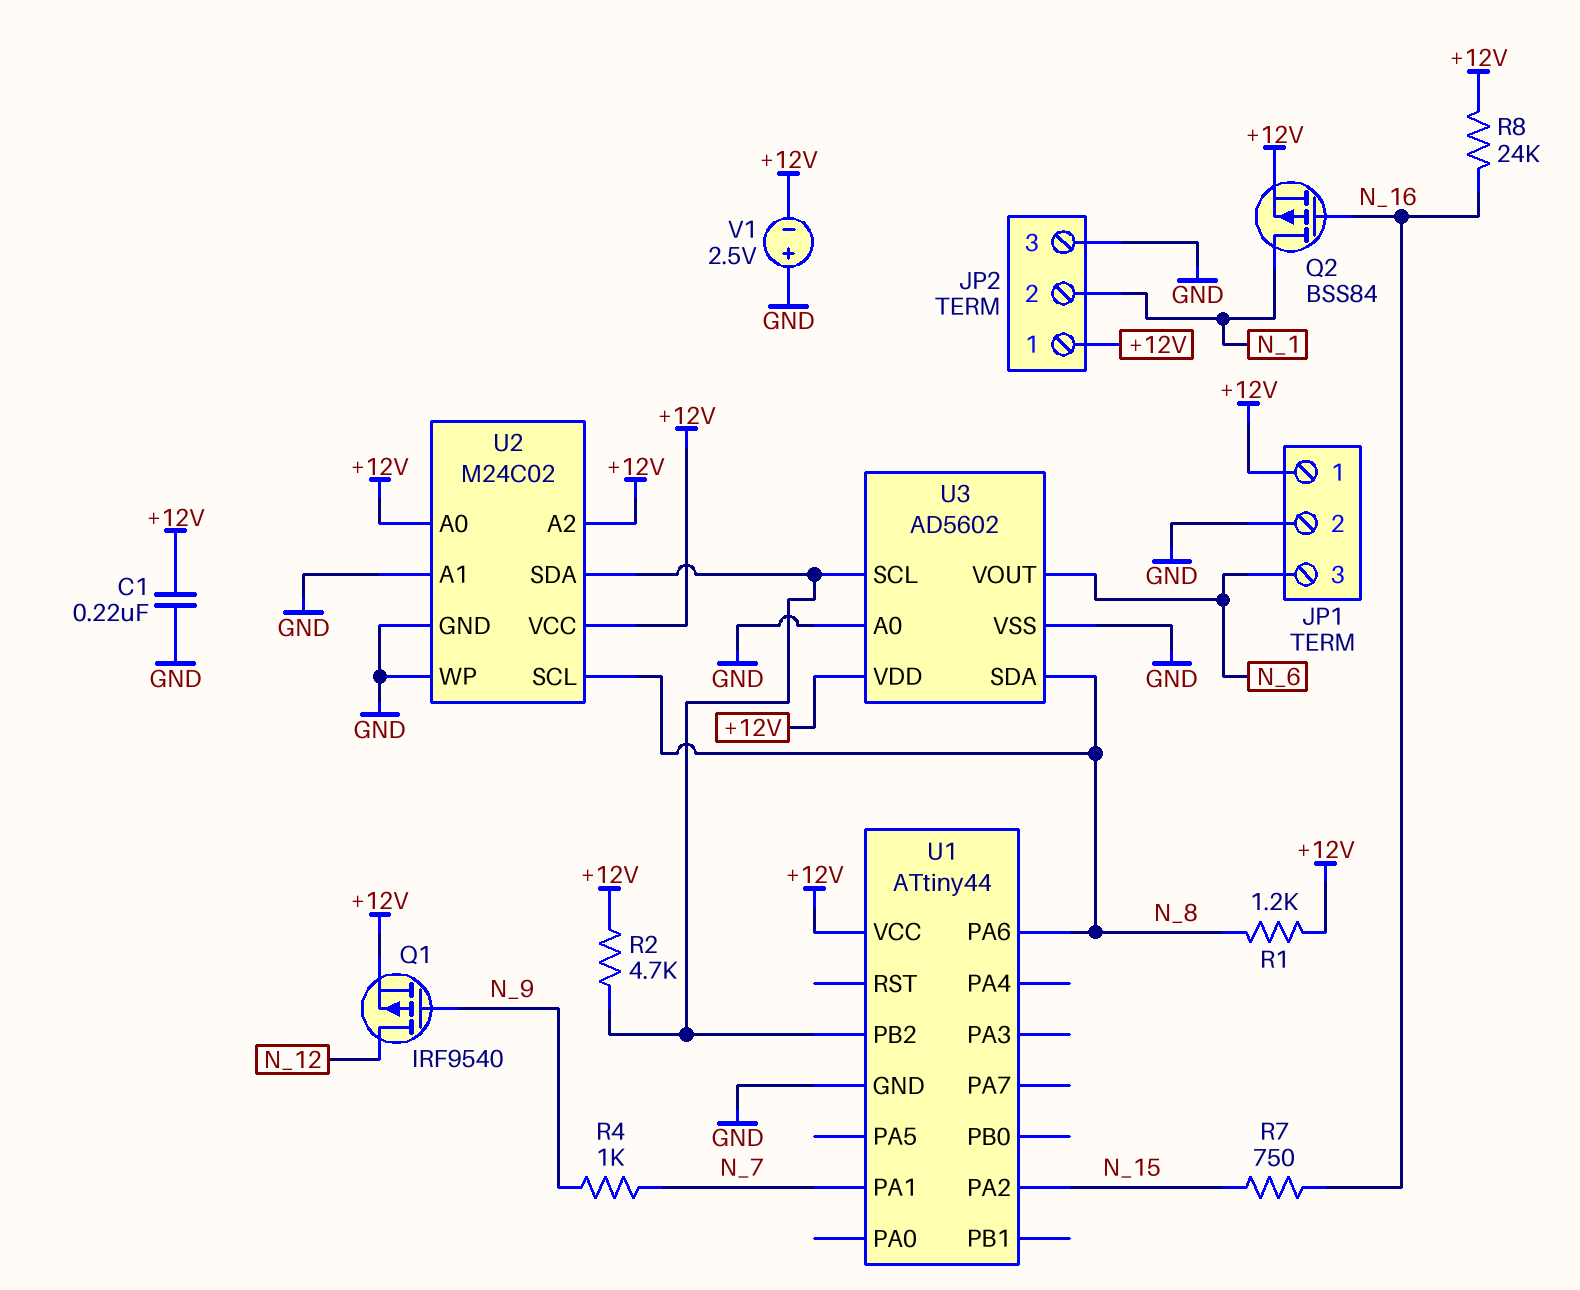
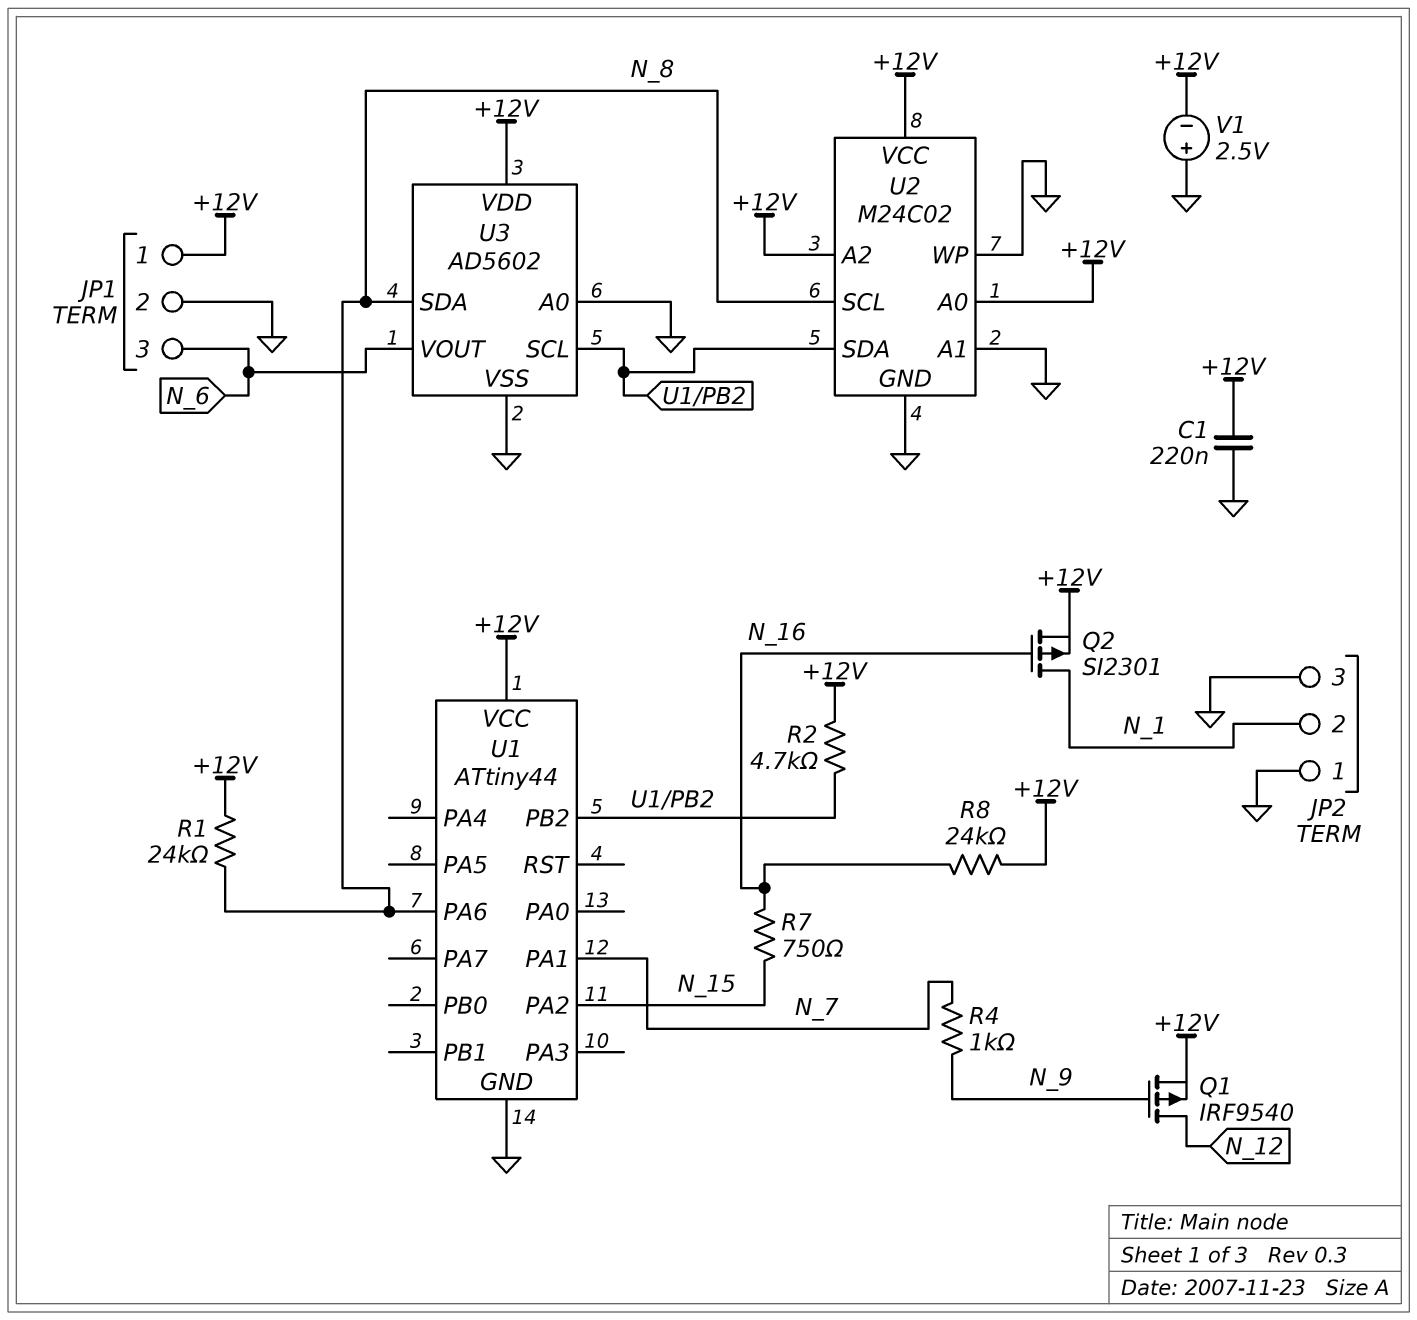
JP2 pin 1: +12V -> GND
Q2: PMOS BSS84 (G N_16, D N_1, S +12V) -> PMOS SI2301 (G N_16, D N_1, S +12V)
R1: 1.2k (+12V, N_8) -> 24k (+12V, N_8)

